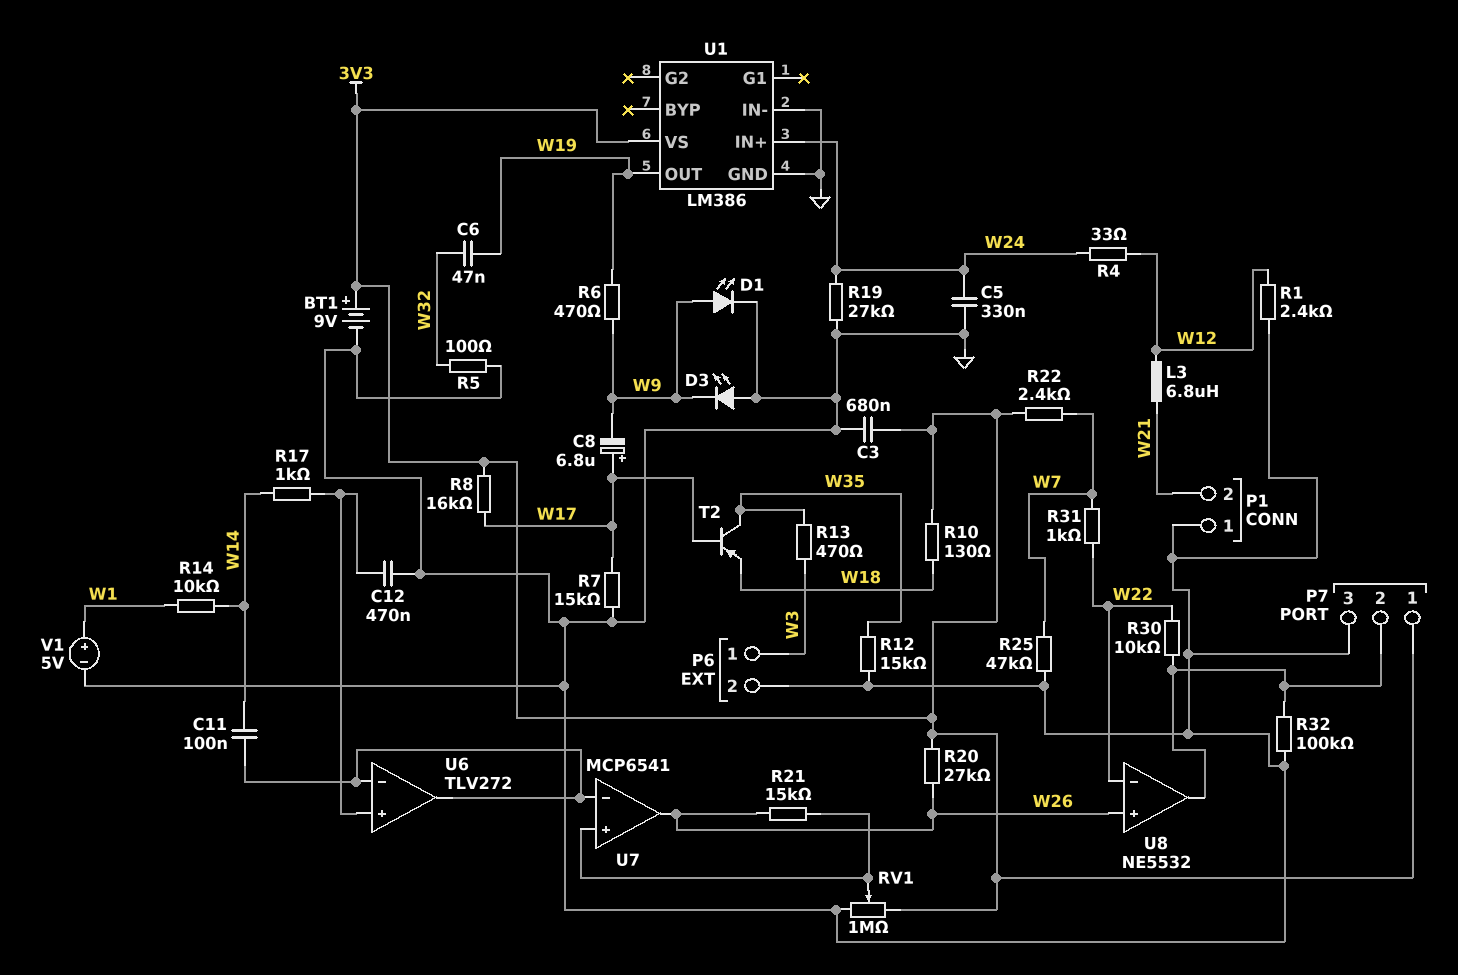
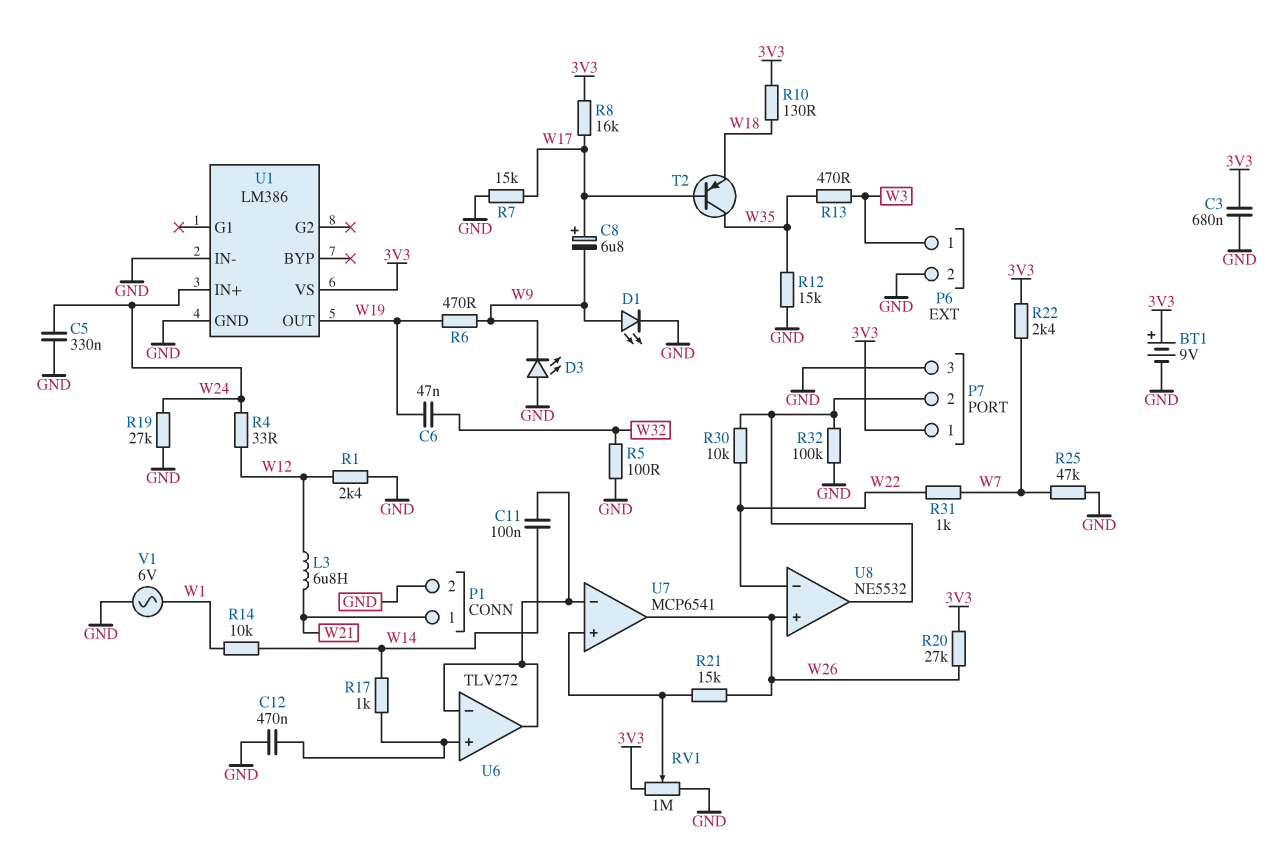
P1 pin 1: GND -> W21
P1 pin 2: W21 -> GND
V1: 5V (plus W1, minus GND) -> AC 6V (GND, W1)

